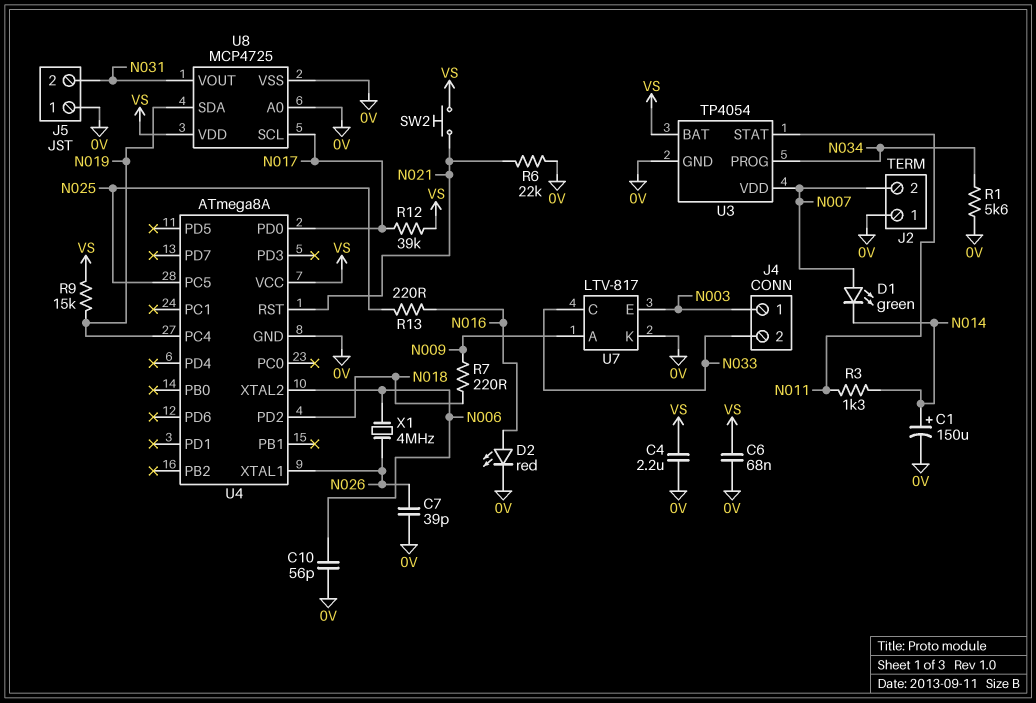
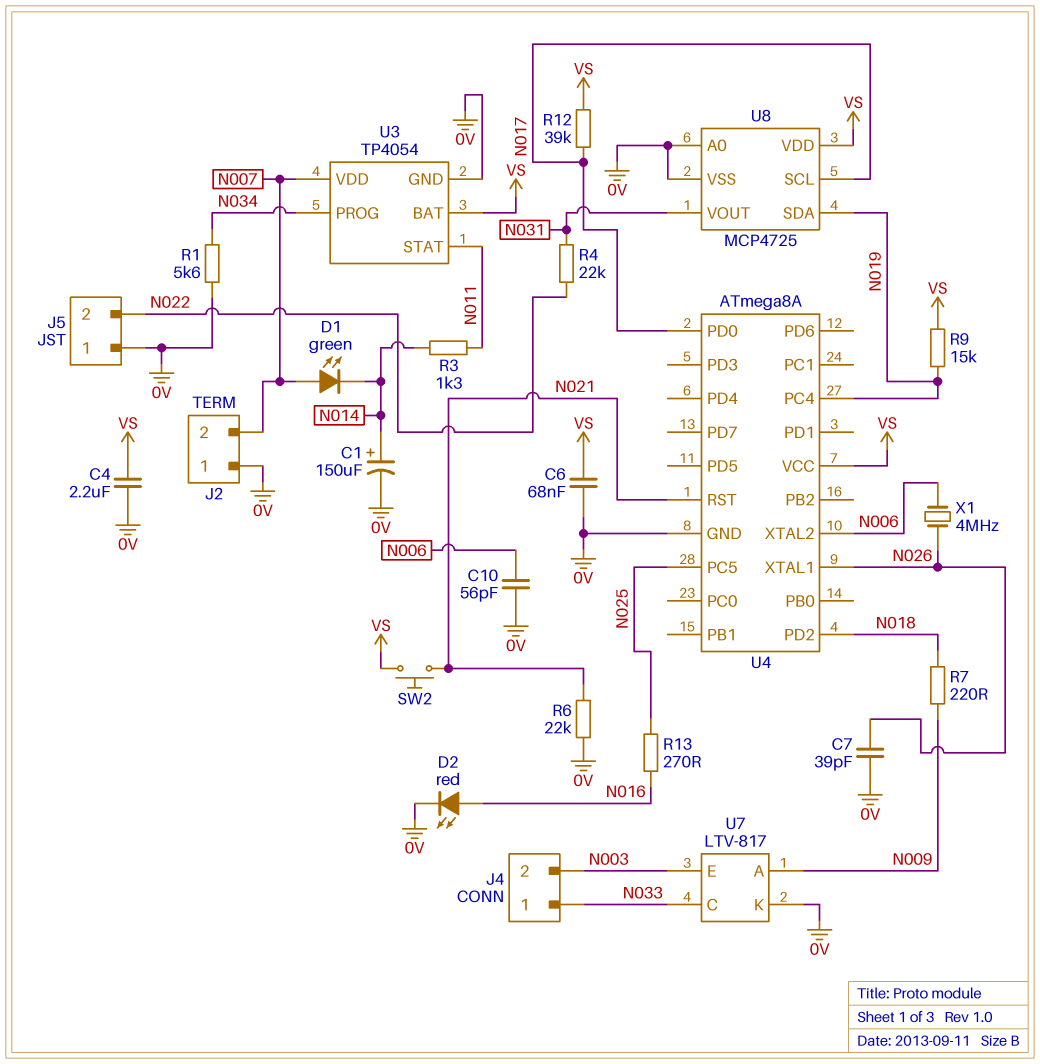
J4 pin 1: N003 -> N033
J4 pin 2: N033 -> N003
J5 pin 2: N031 -> N022
R4: none -> 22k (N022, N031)
R13: 220 (N016, N025) -> 270 (N016, N025)

